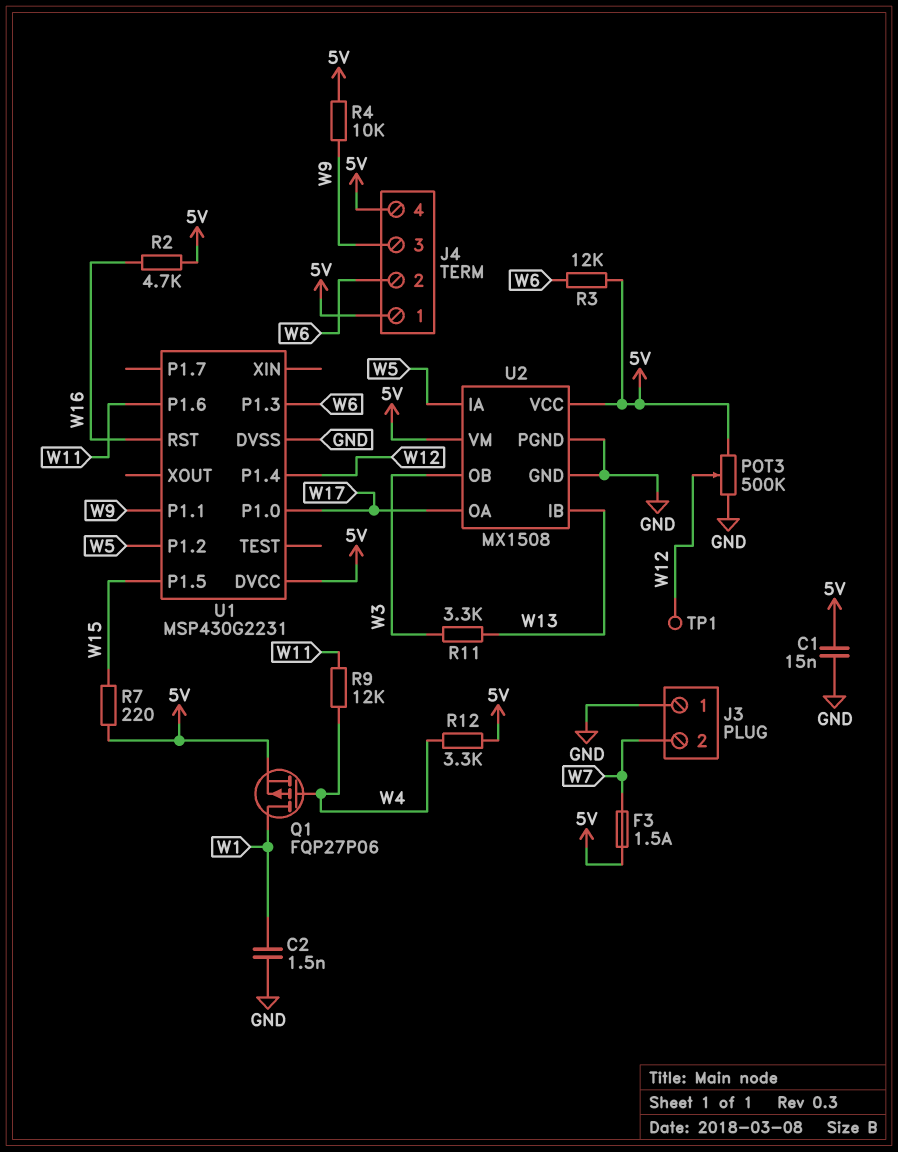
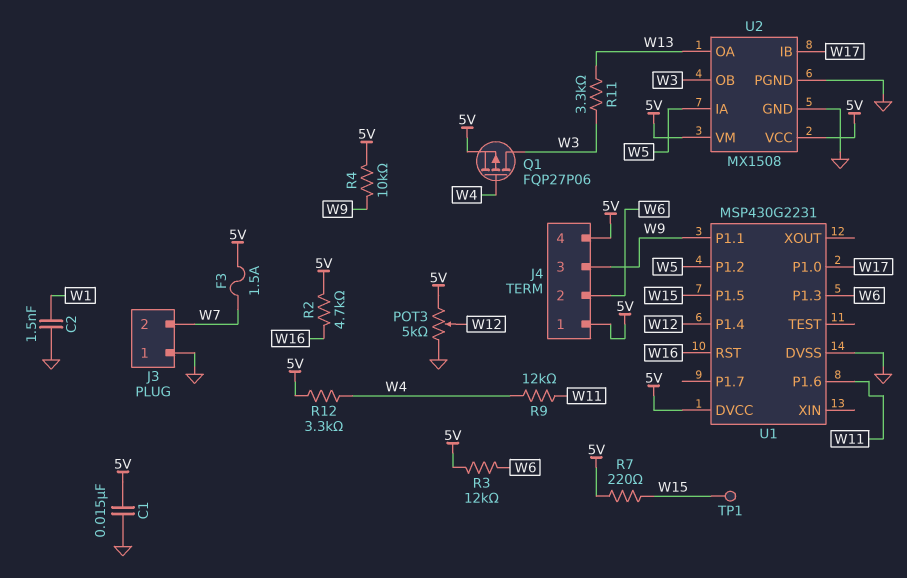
POT3: 500k (5V, GND, wiper W12) -> 5k (5V, GND, wiper W12)
Q1: PMOS FQP27P06 (G W4, D W1, S 5V) -> PMOS FQP27P06 (G W4, D W3, S 5V)
TP1: test point (W12) -> test point (W15)
U2 pin IB: W13 -> W17
U2 pin OA: W17 -> W13

